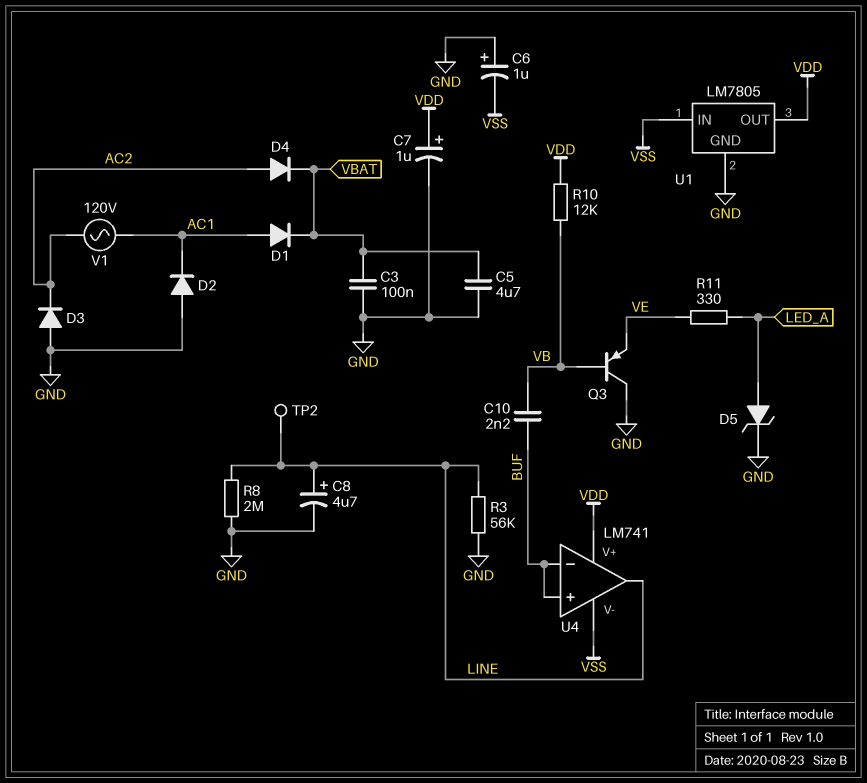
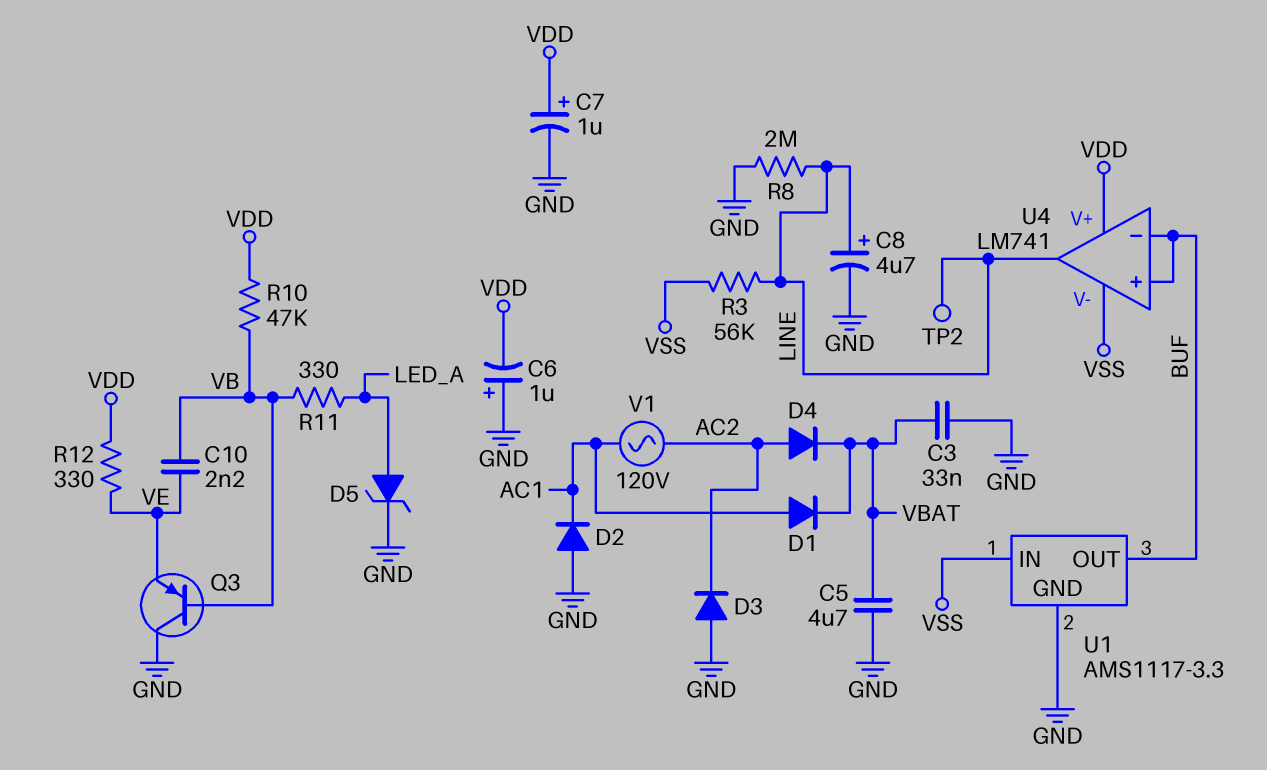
C3: 100nF (GND, VBAT) -> 33nF (GND, VBAT)
C6: 1uF (plus GND, minus VSS) -> 1uF (plus GND, minus VDD)
C10: 2.2nF (BUF, VB) -> 2.2nF (VB, VE)
R3: 56k (GND, LINE) -> 56k (LINE, VSS)
R10: 12k (VB, VDD) -> 47k (VB, VDD)
R11: 330 (LED_A, VE) -> 330 (LED_A, VB)
R12: none -> 330 (VDD, VE)
U1: LM7805 -> AMS1117-3.3
U1 pin OUT: VDD -> BUF

